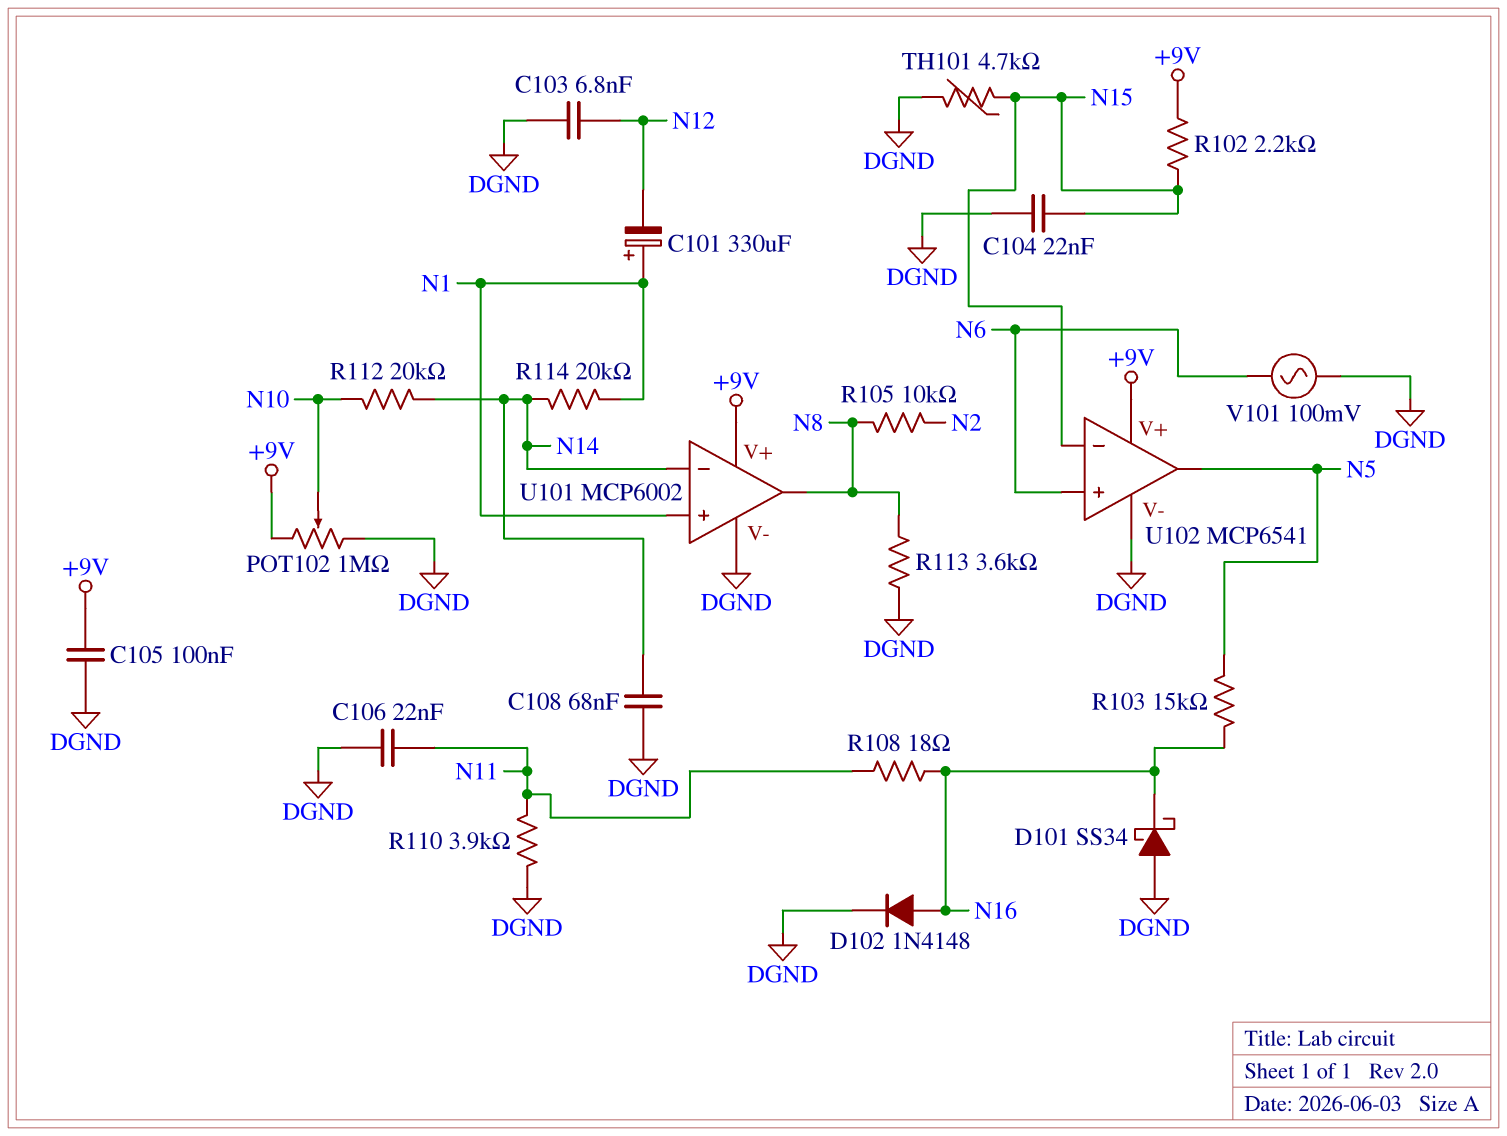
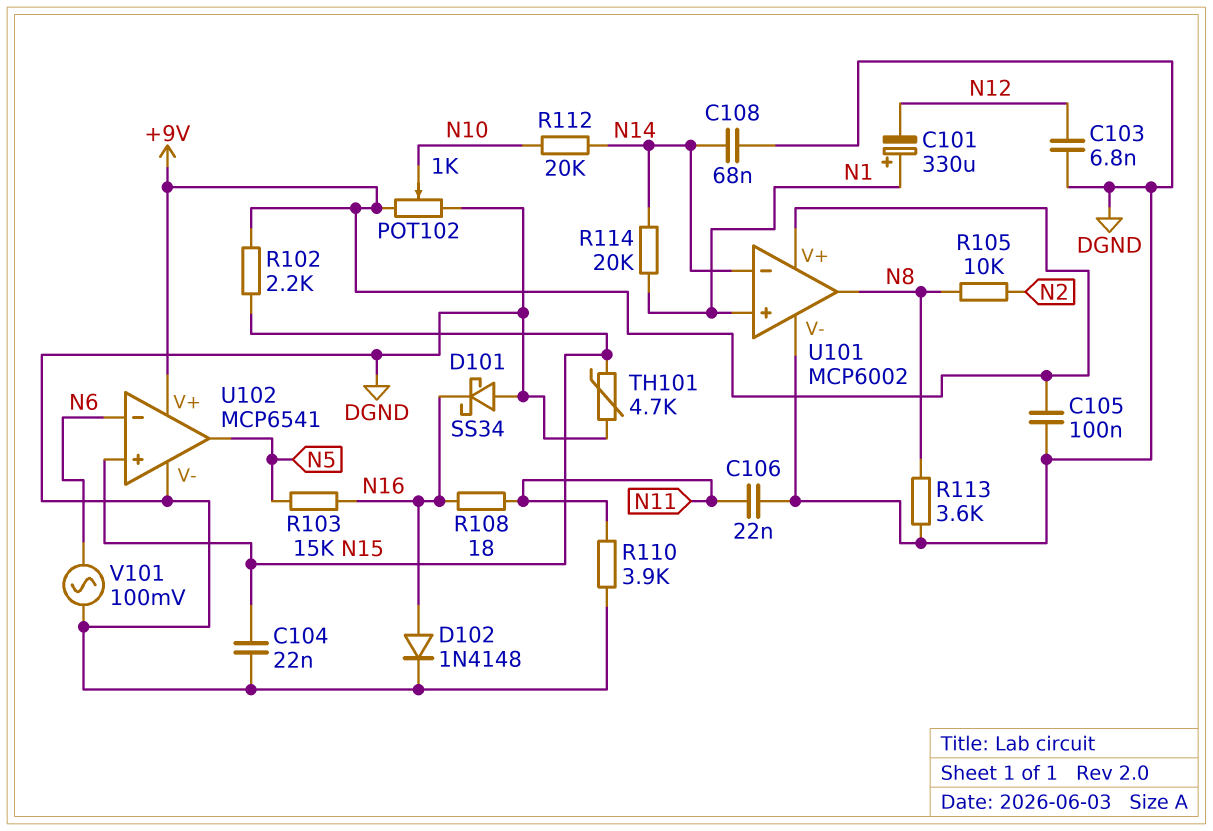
POT102: 1M (+9V, DGND, wiper N10) -> 1k (+9V, DGND, wiper N10)
U102 pin in+: N6 -> N15
U102 pin in-: N15 -> N6

